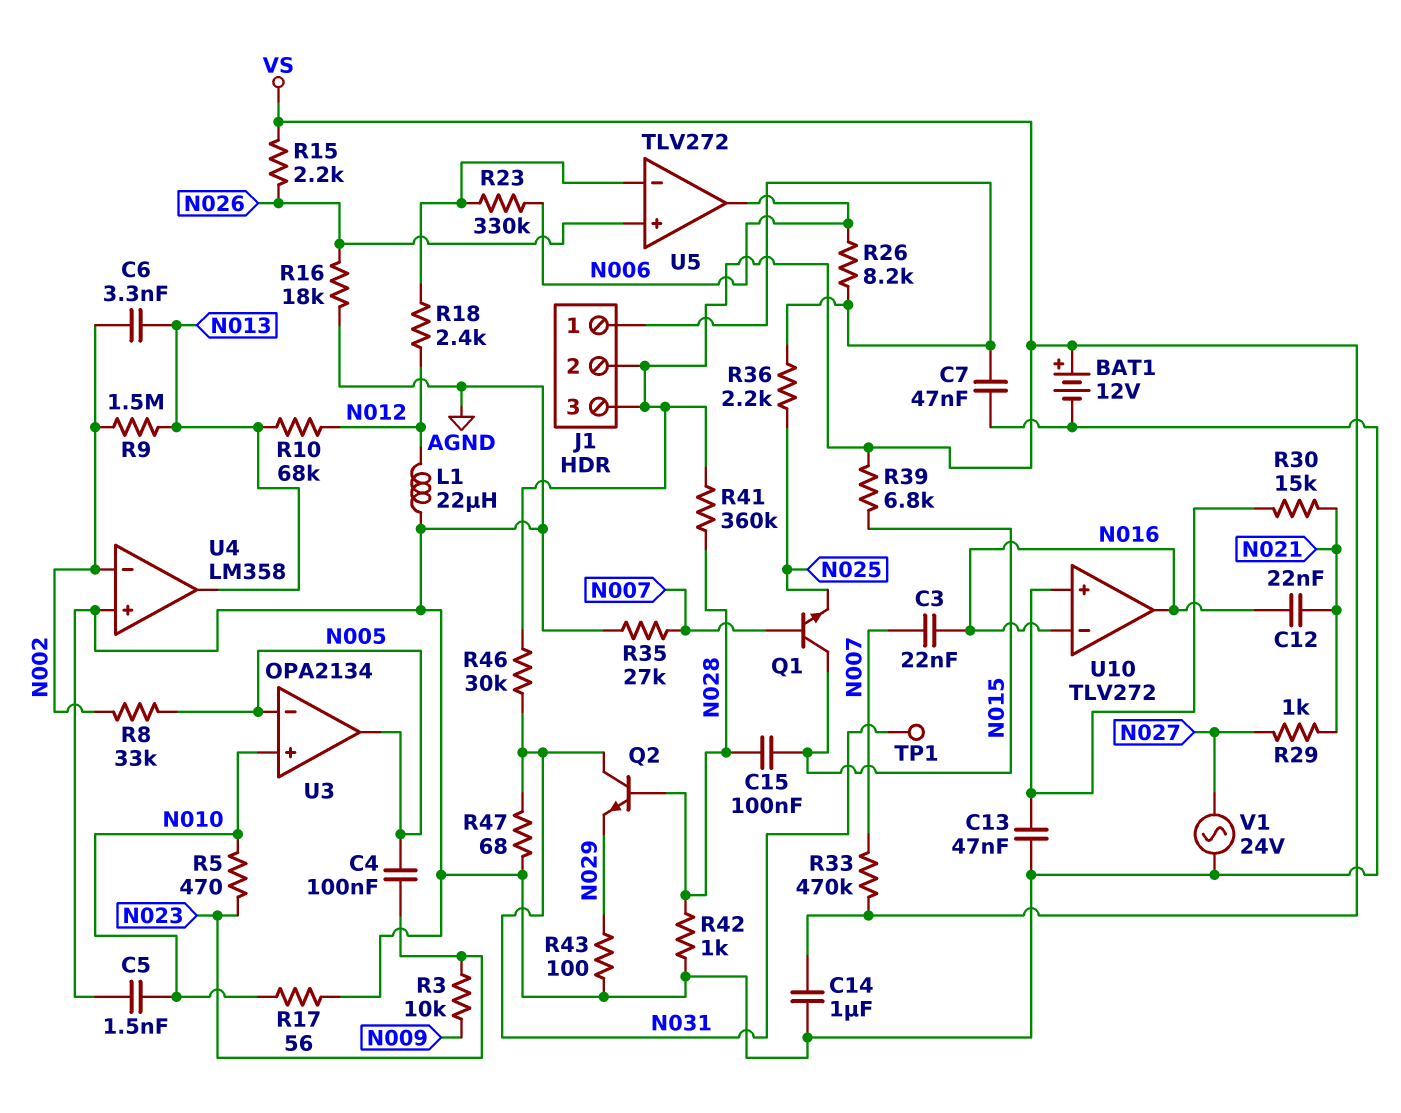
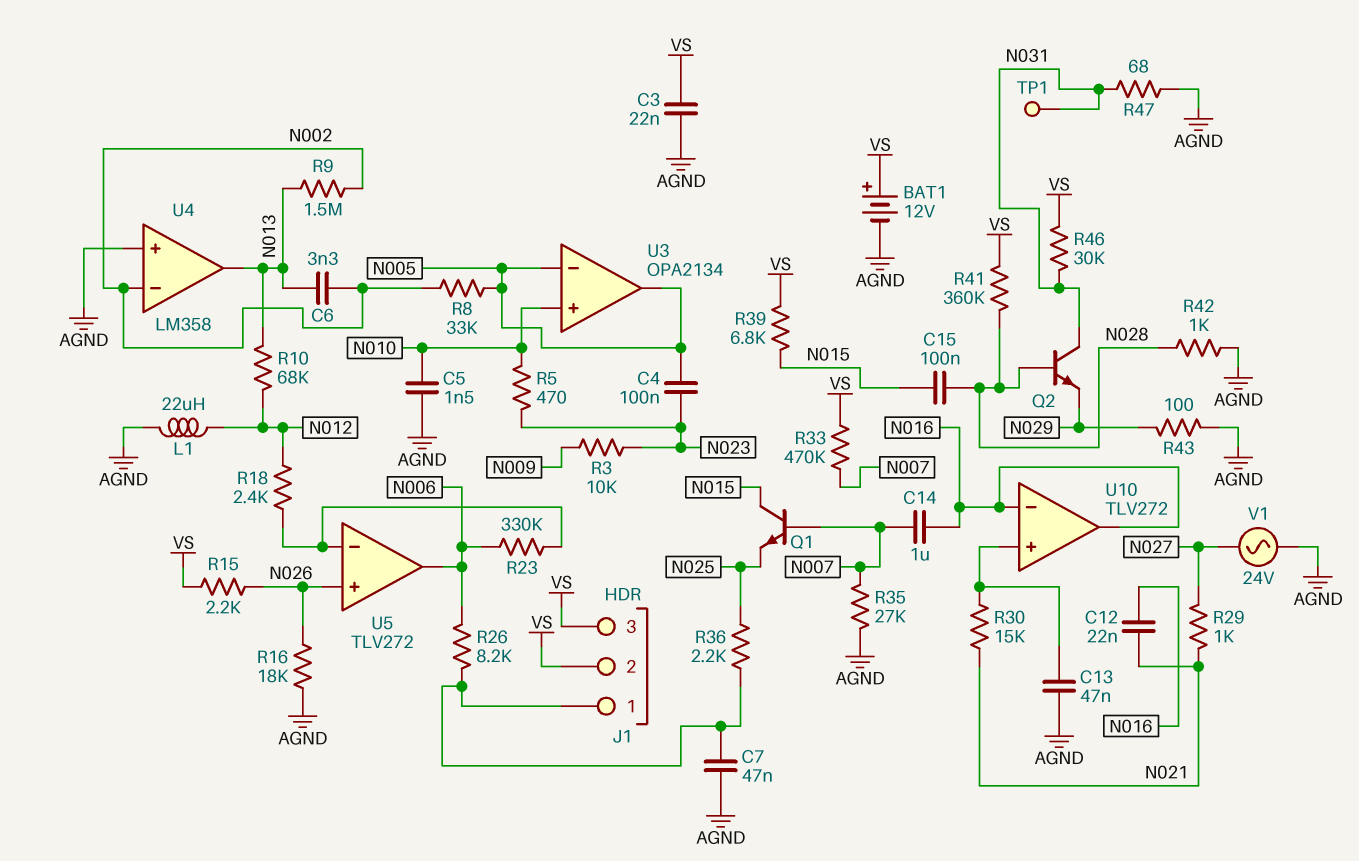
C3: 22nF (N007, N016) -> 22nF (AGND, VS)
C14: 1uF (AGND, VS) -> 1uF (N007, N016)
R17: 56 (AGND, N010) -> none

